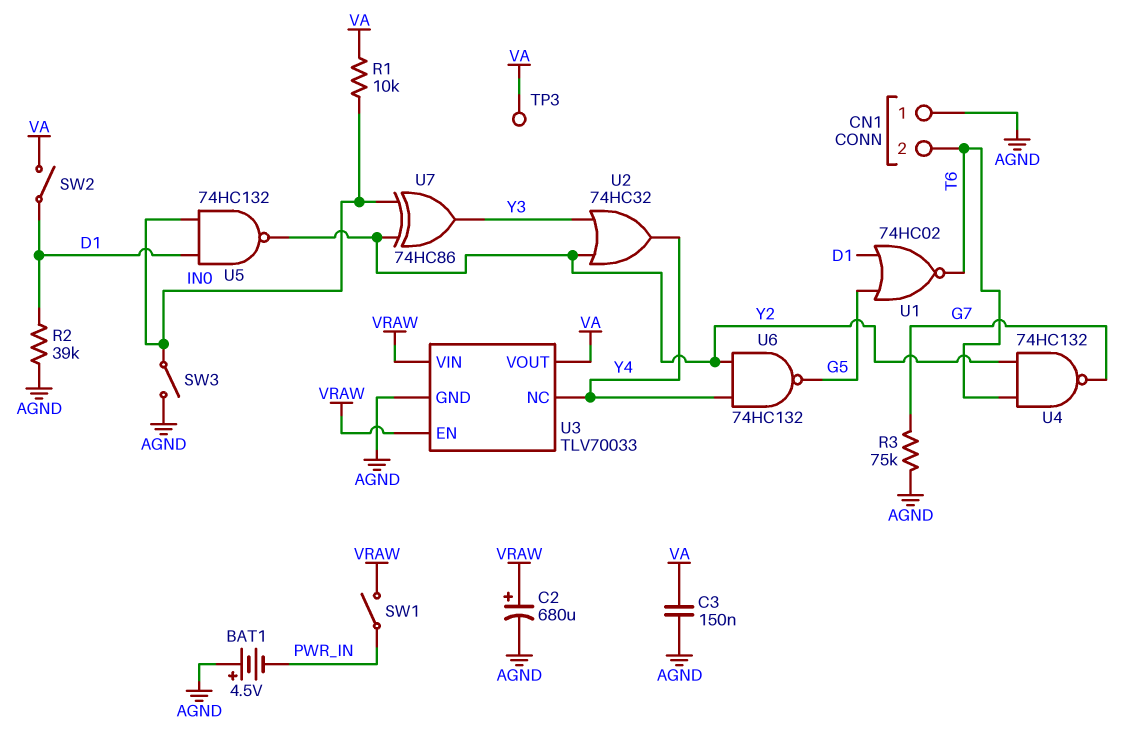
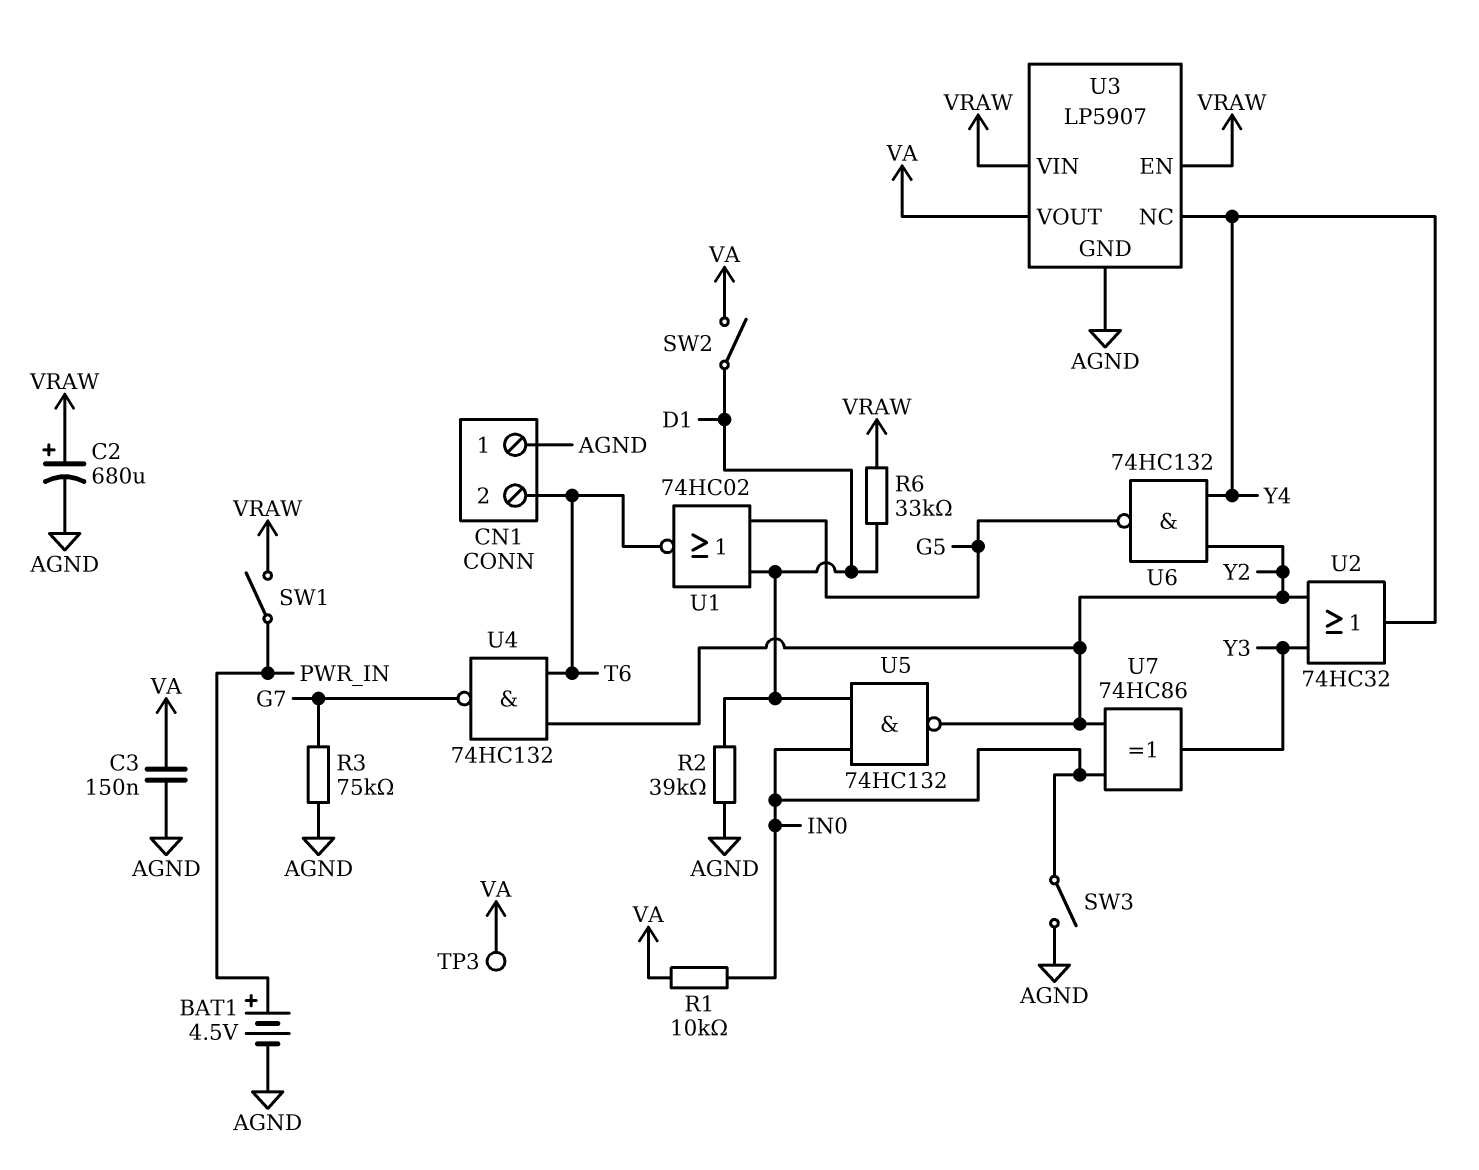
BAT1: 4.5V (plus AGND, minus PWR_IN) -> 4.5V (plus PWR_IN, minus AGND)
R6: none -> 33k (D1, VRAW)
U3: TLV70033 -> LP5907

